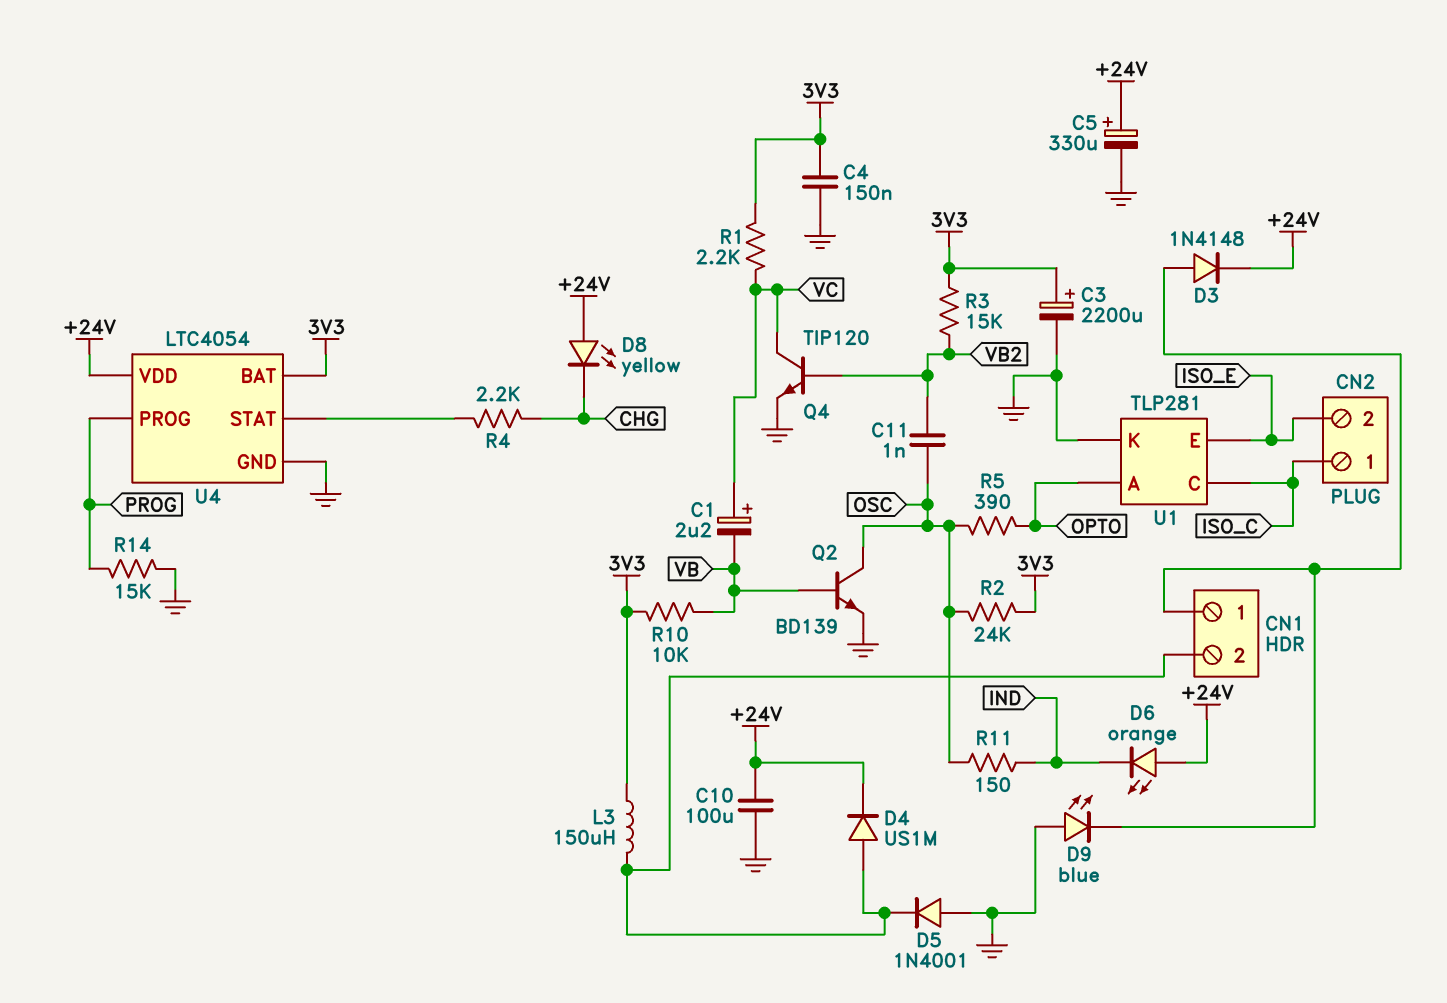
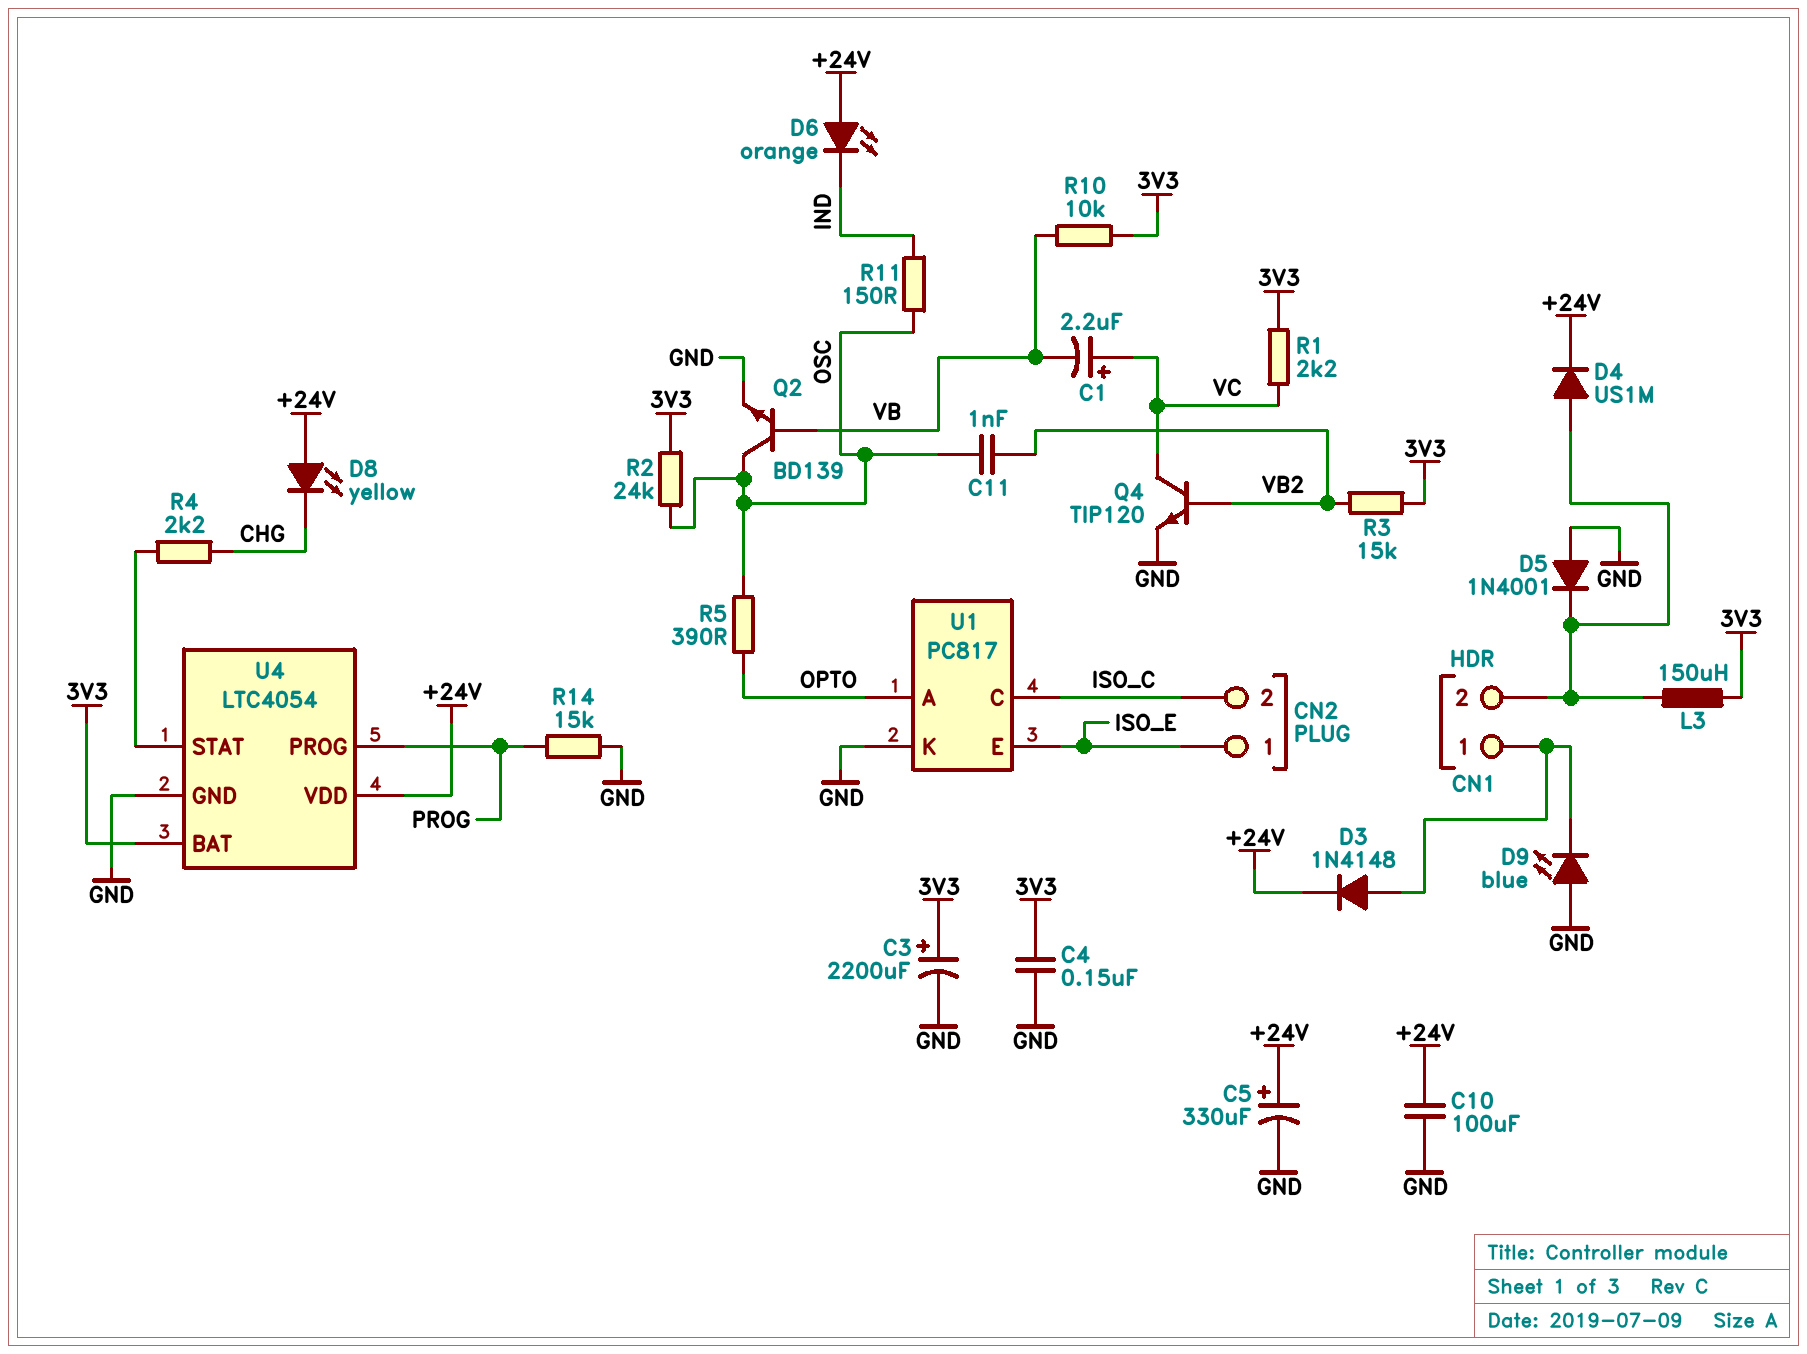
CN2 pin 1: ISO_C -> ISO_E
CN2 pin 2: ISO_E -> ISO_C
U1: TLP281 -> PC817

